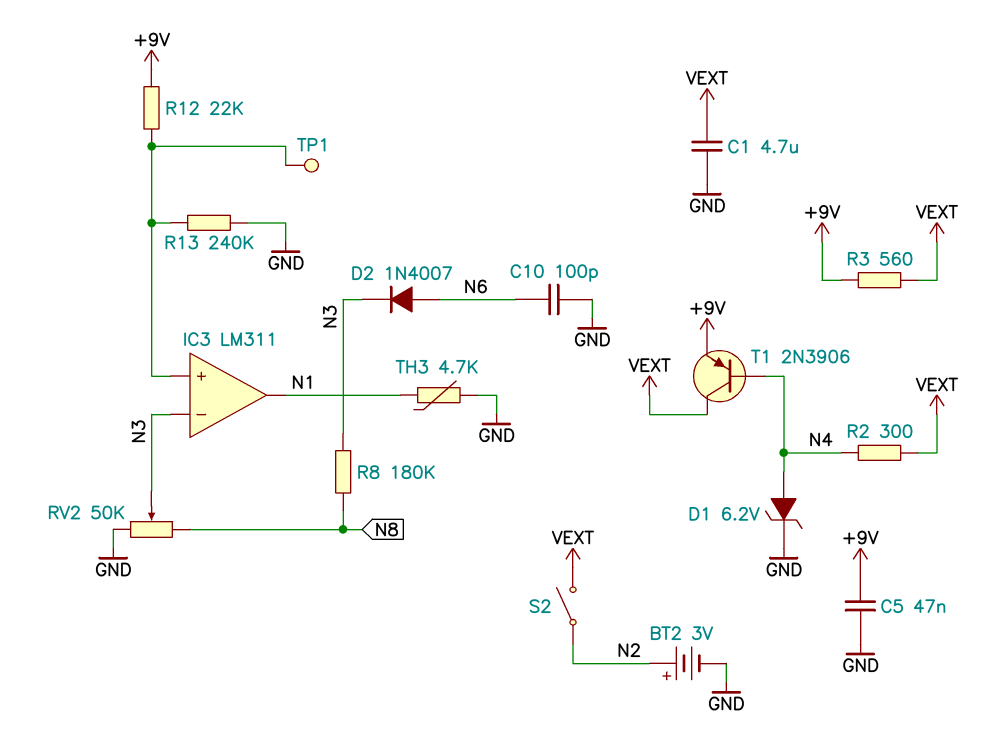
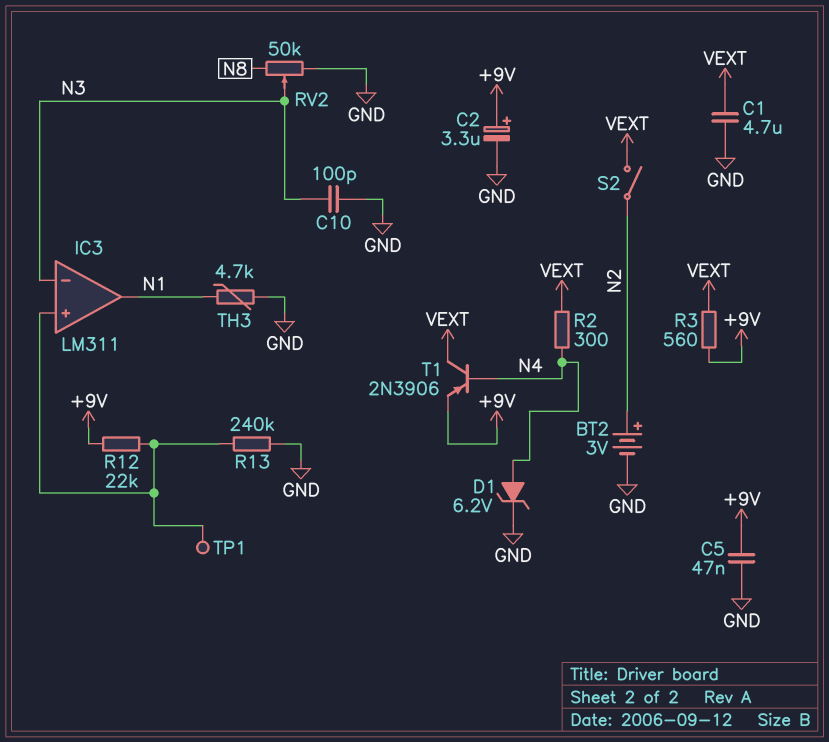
C2: none -> 3.3uF (plus +9V, minus GND)
C10: 100pF (GND, N6) -> 100pF (GND, N3)
D2: diode 1N4007 (A N6, K N3) -> none
R8: 180k (N3, N8) -> none

